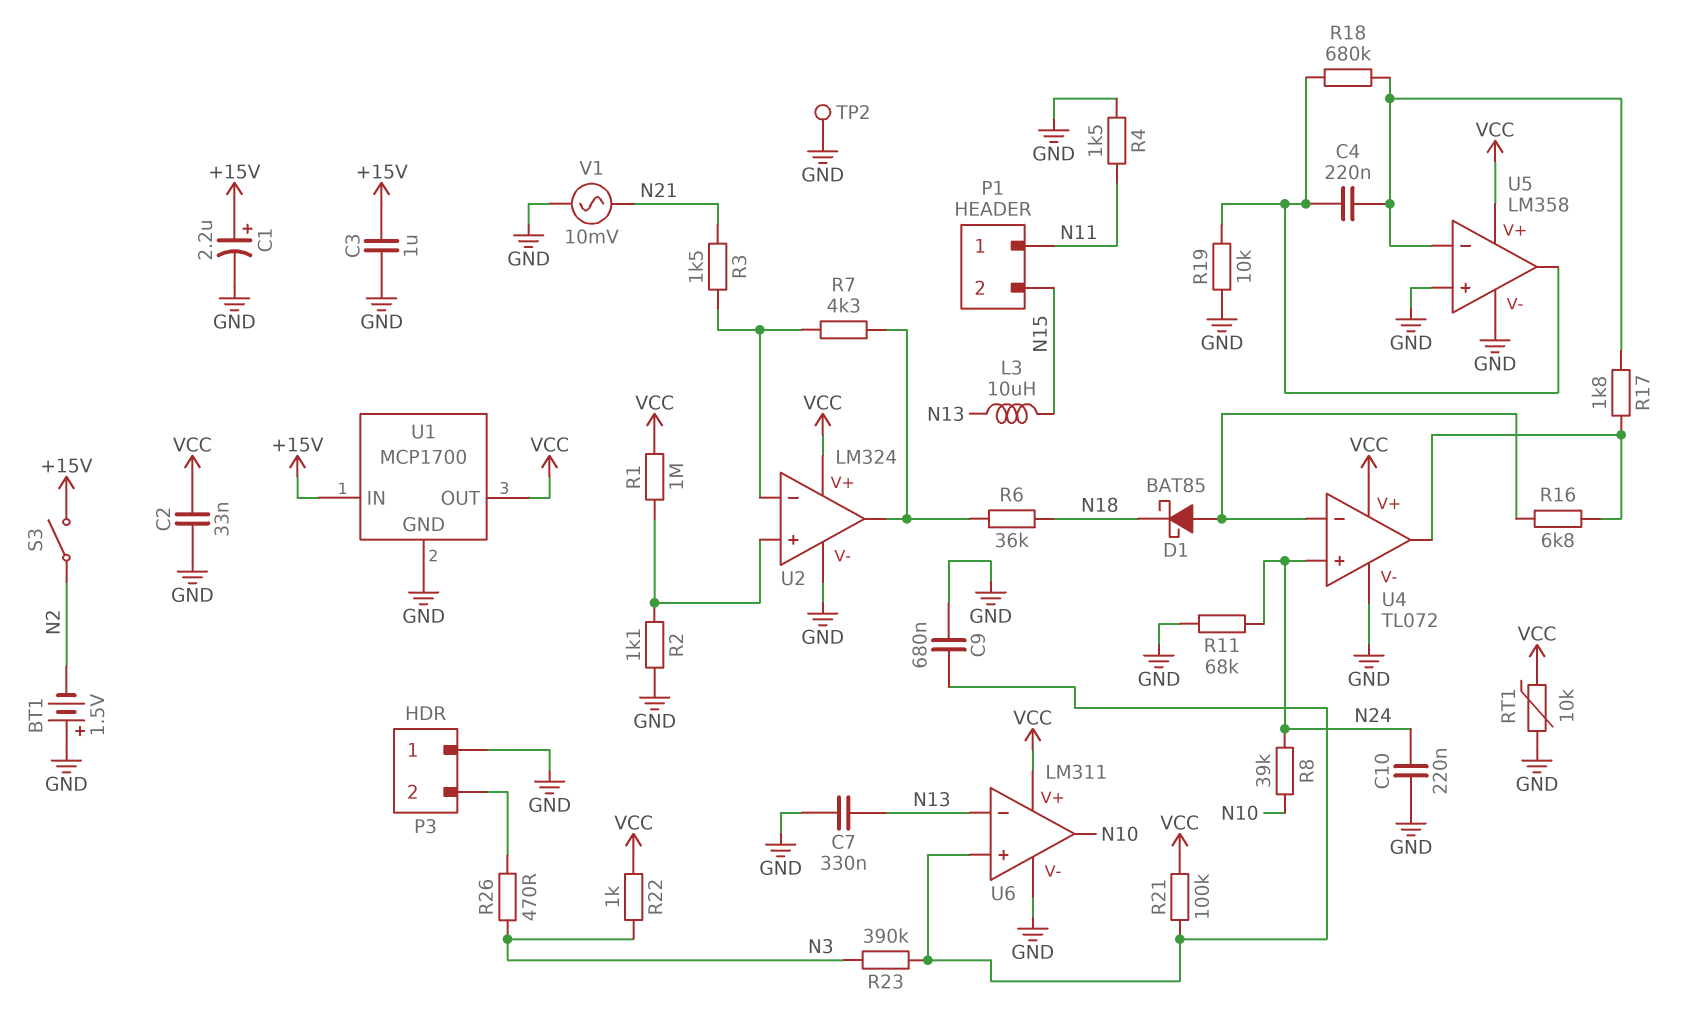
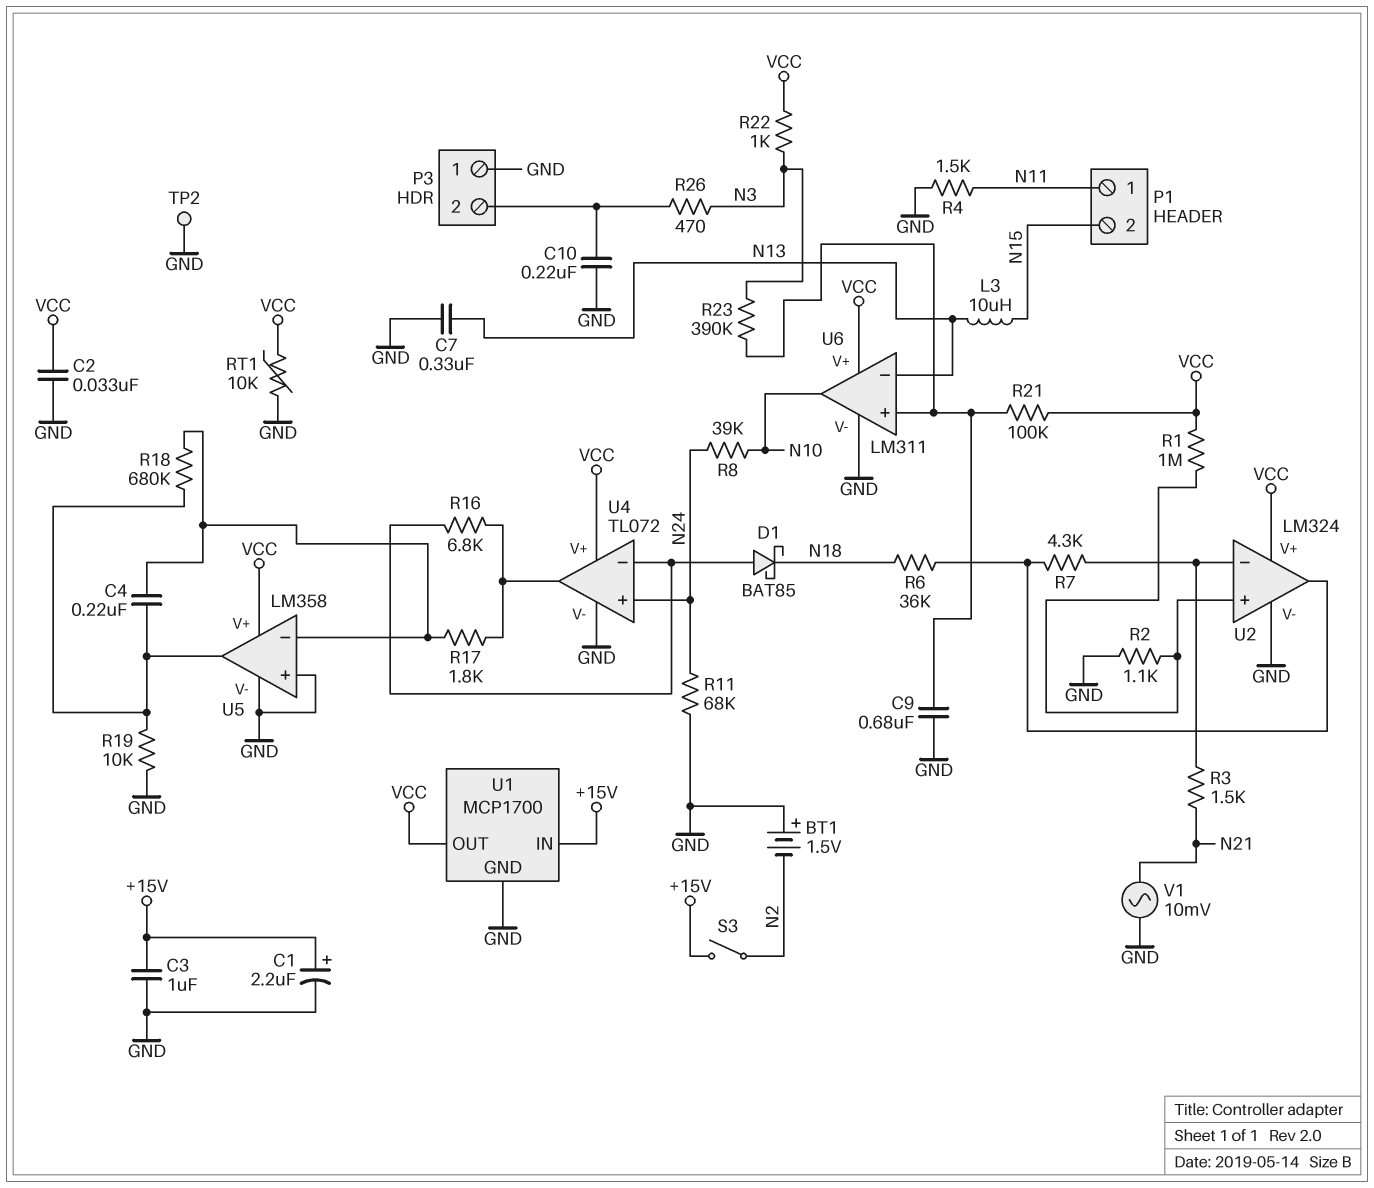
C10: 220nF (GND, N24) -> 220nF (GND, P3/2)

